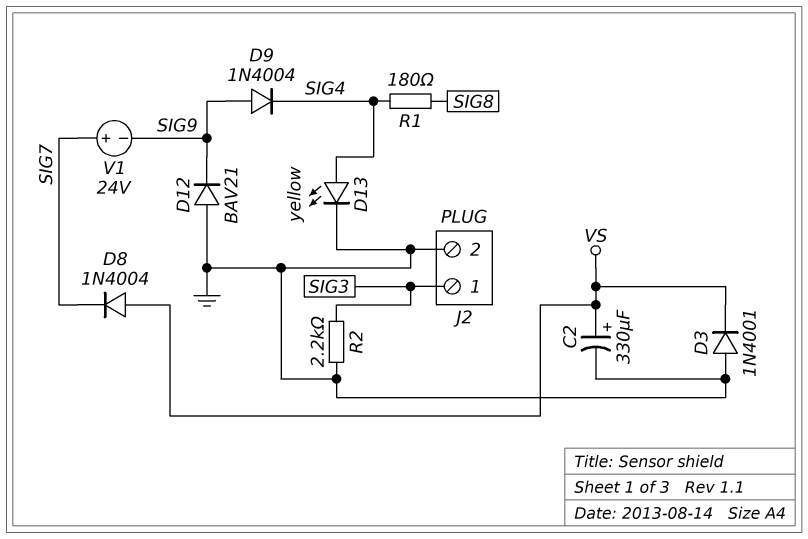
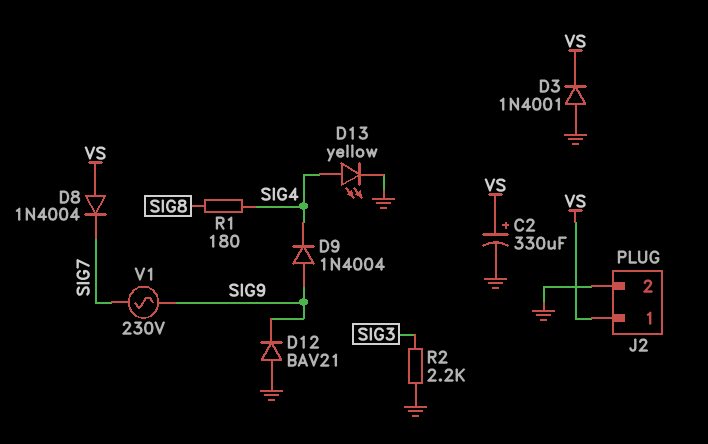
J2 pin 1: SIG3 -> VS
V1: 24V (plus SIG7, minus SIG9) -> AC 230V (SIG7, SIG9)

